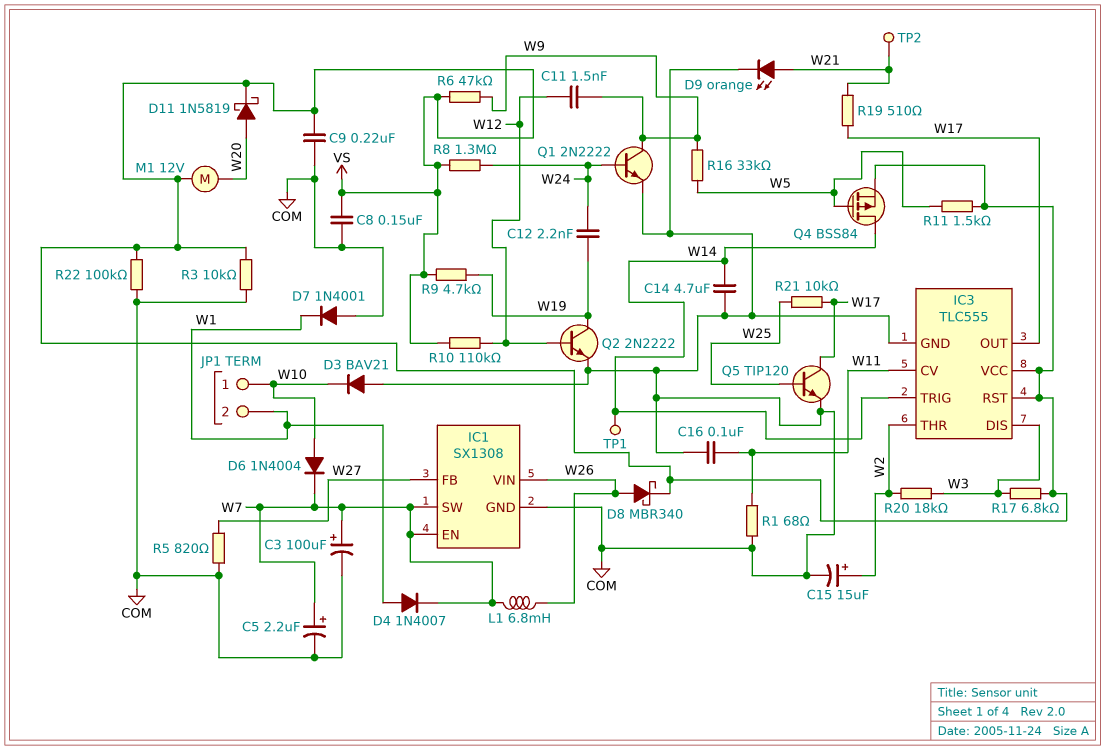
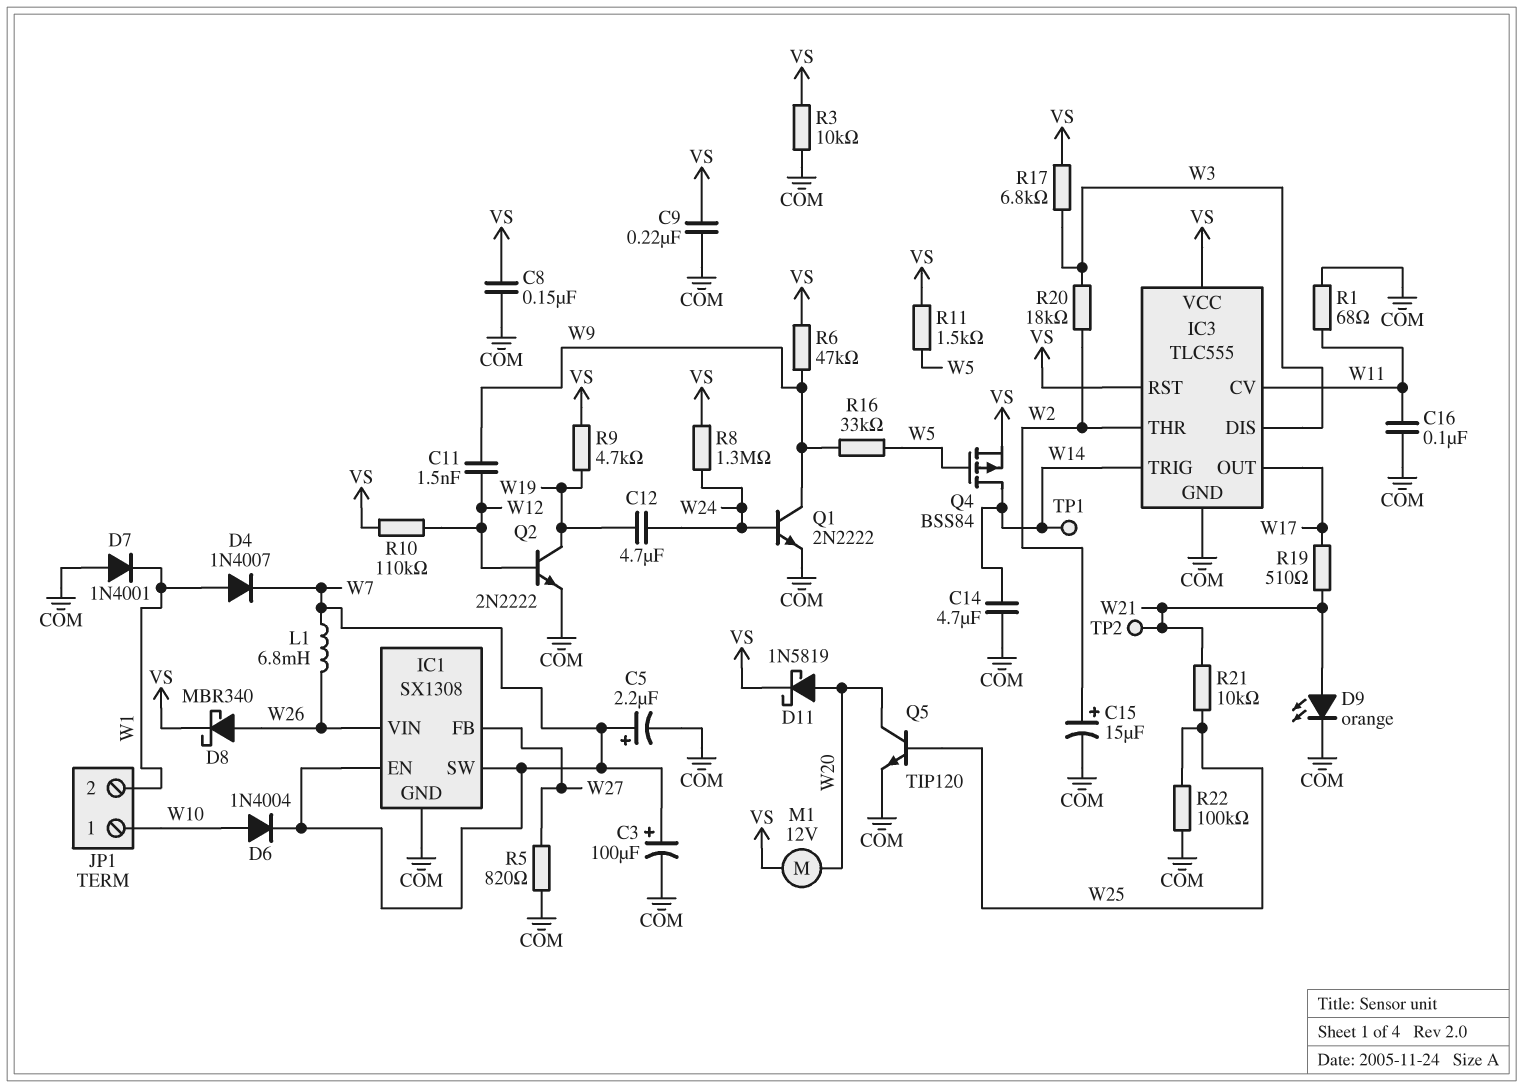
C12: 2.2nF (W19, W24) -> 4.7uF (W19, W24)
D3: diode BAV21 (A COM, K W10) -> none
Q5: NPN TIP120 (B W25, C W17, E COM) -> NPN TIP120 (B W25, C W20, E COM)
R21: 10k (W17, W25) -> 10k (W21, W25)
R22: 100k (COM, VS) -> 100k (COM, W25)

